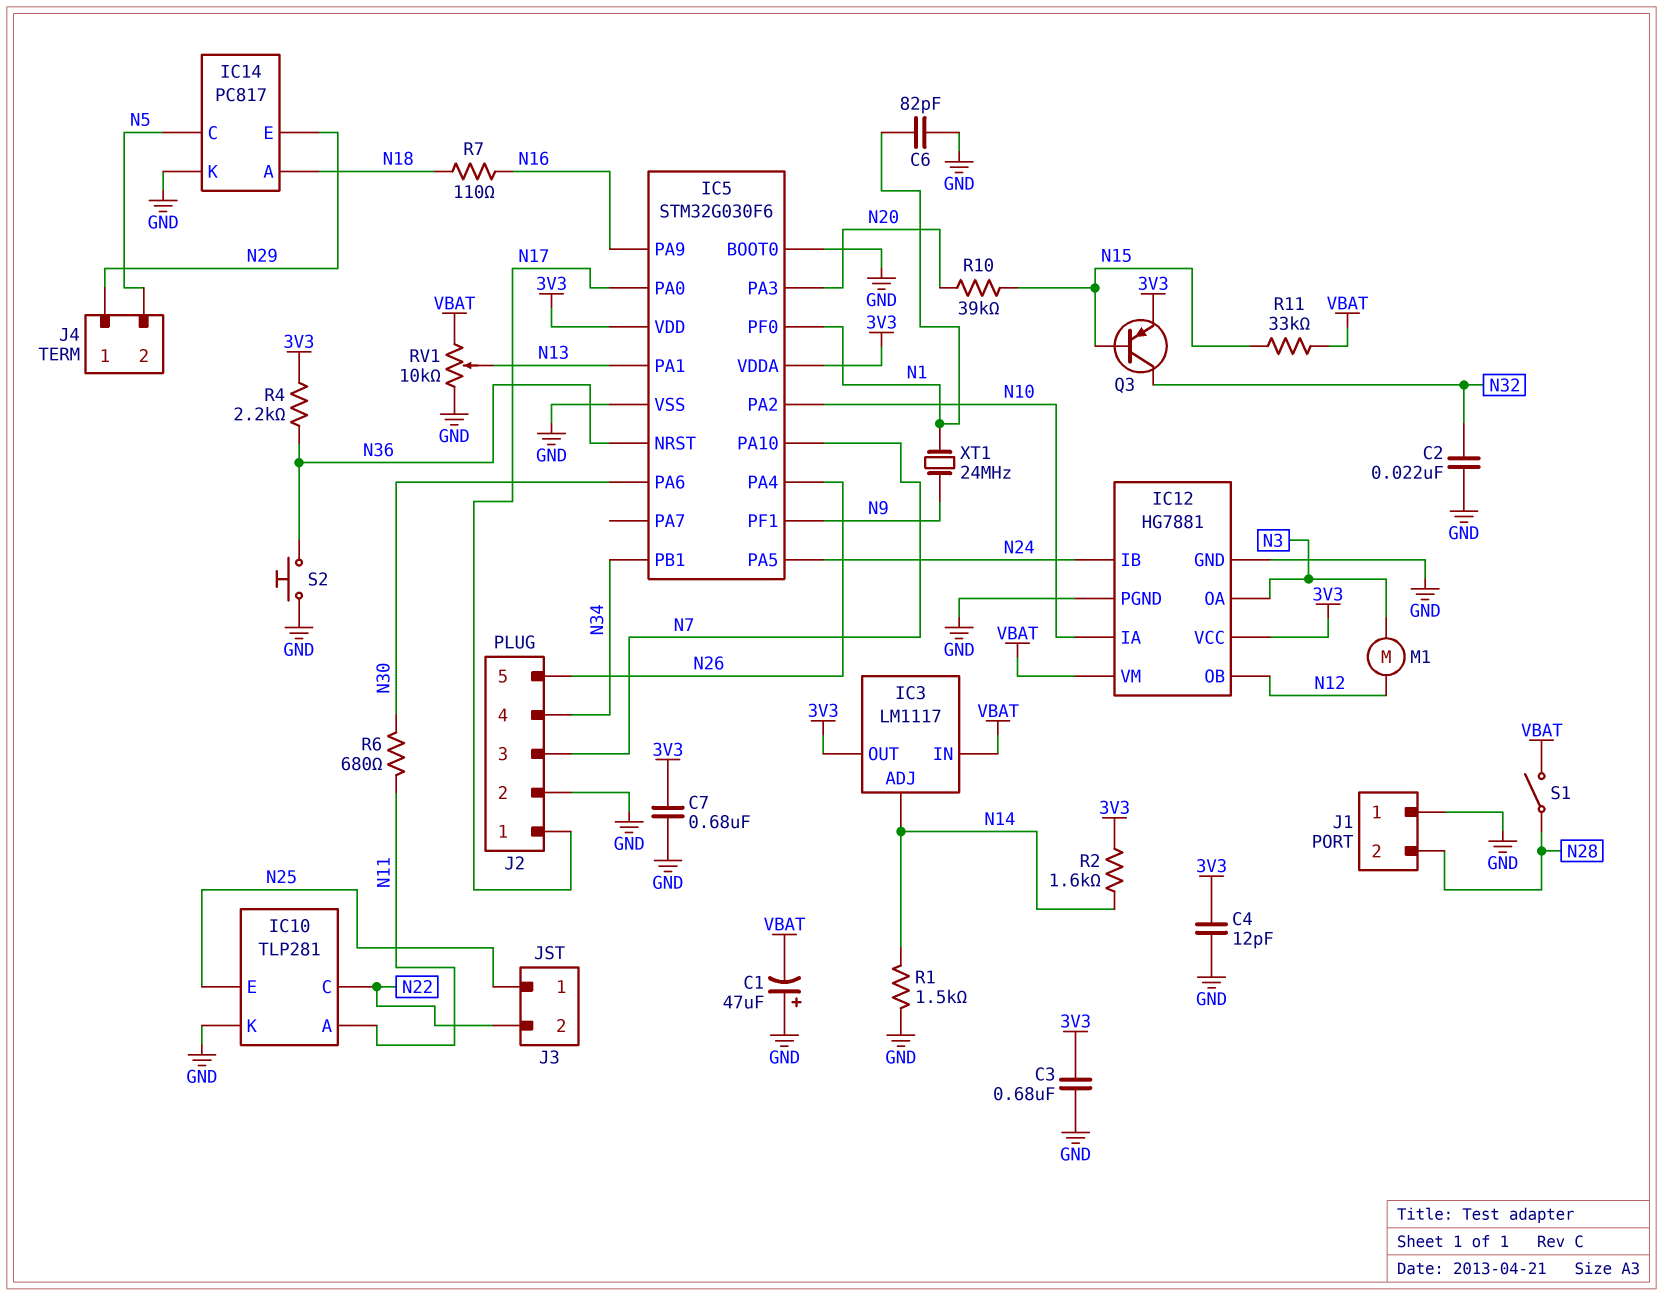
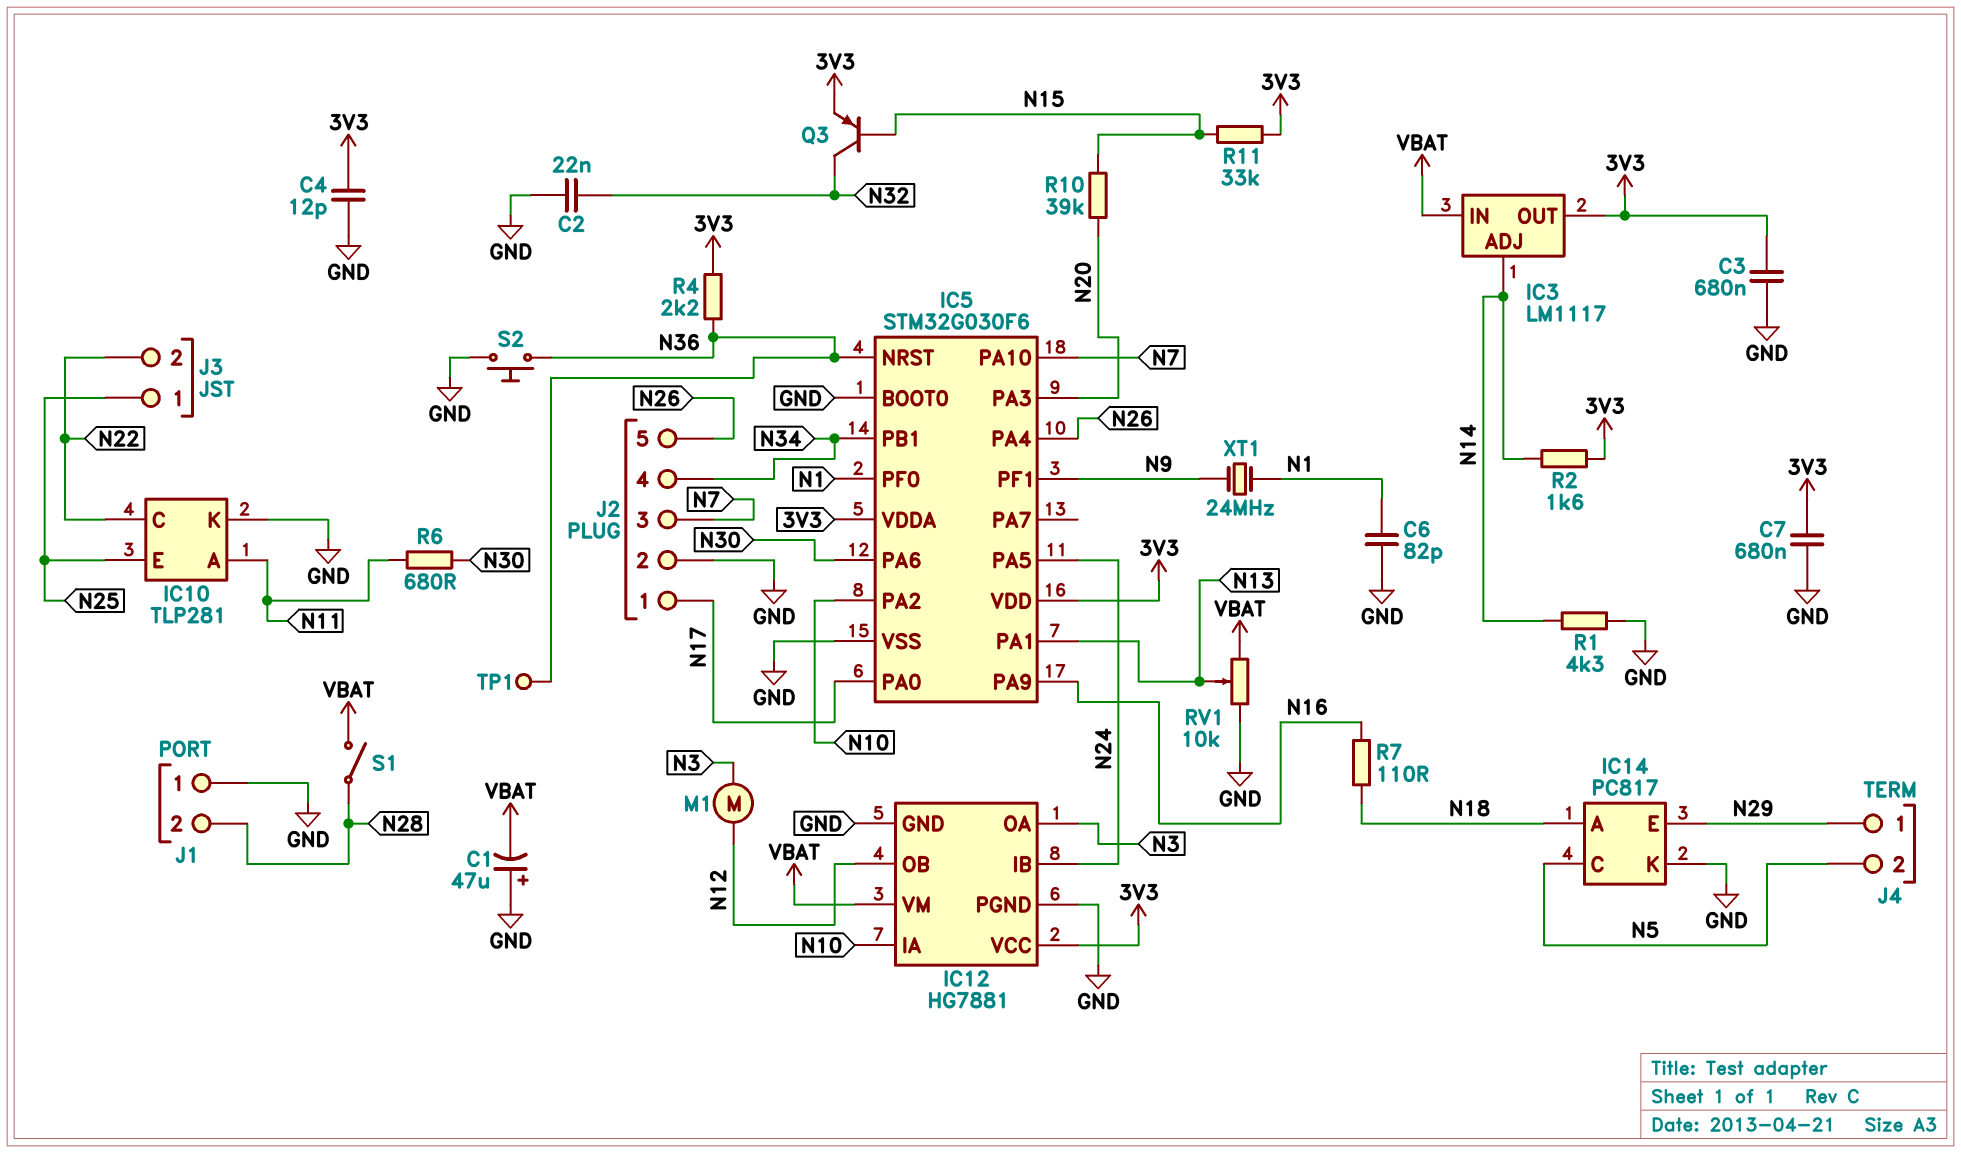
R1: 1.5k (GND, N14) -> 4.3k (GND, N14)
R11: 33k (N15, VBAT) -> 33k (3V3, N15)
TP1: none -> test point (N36)

